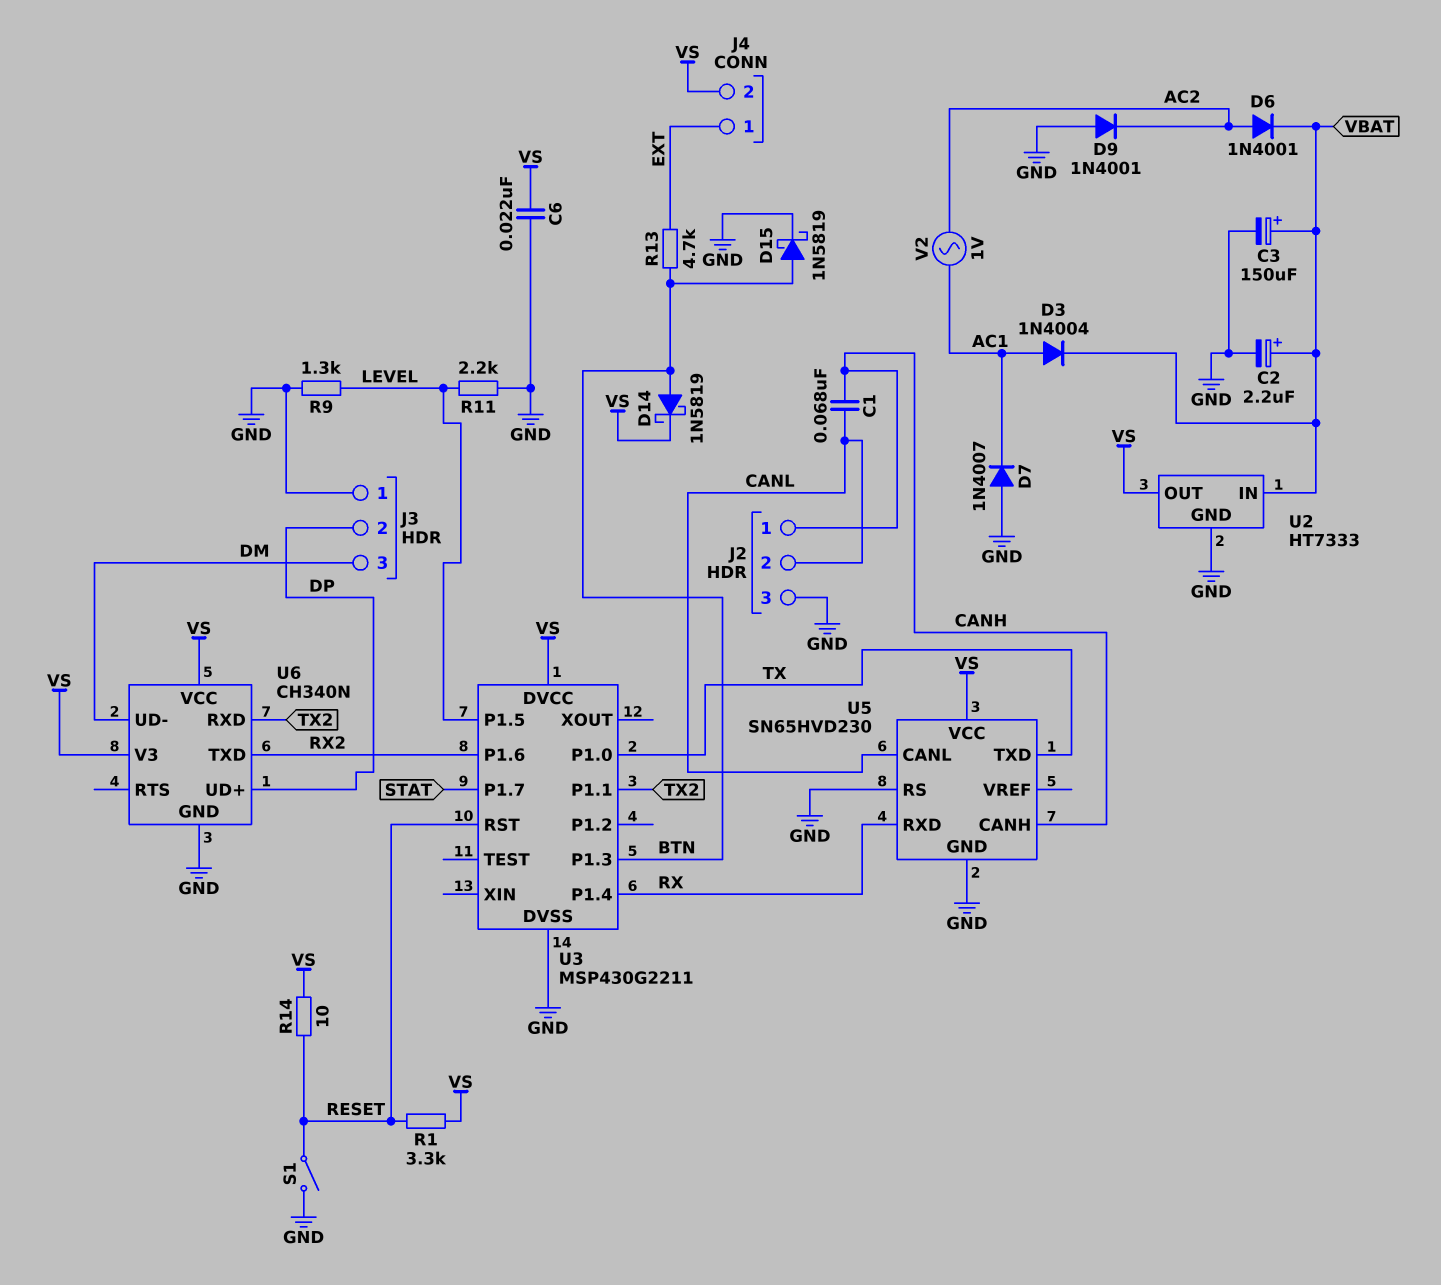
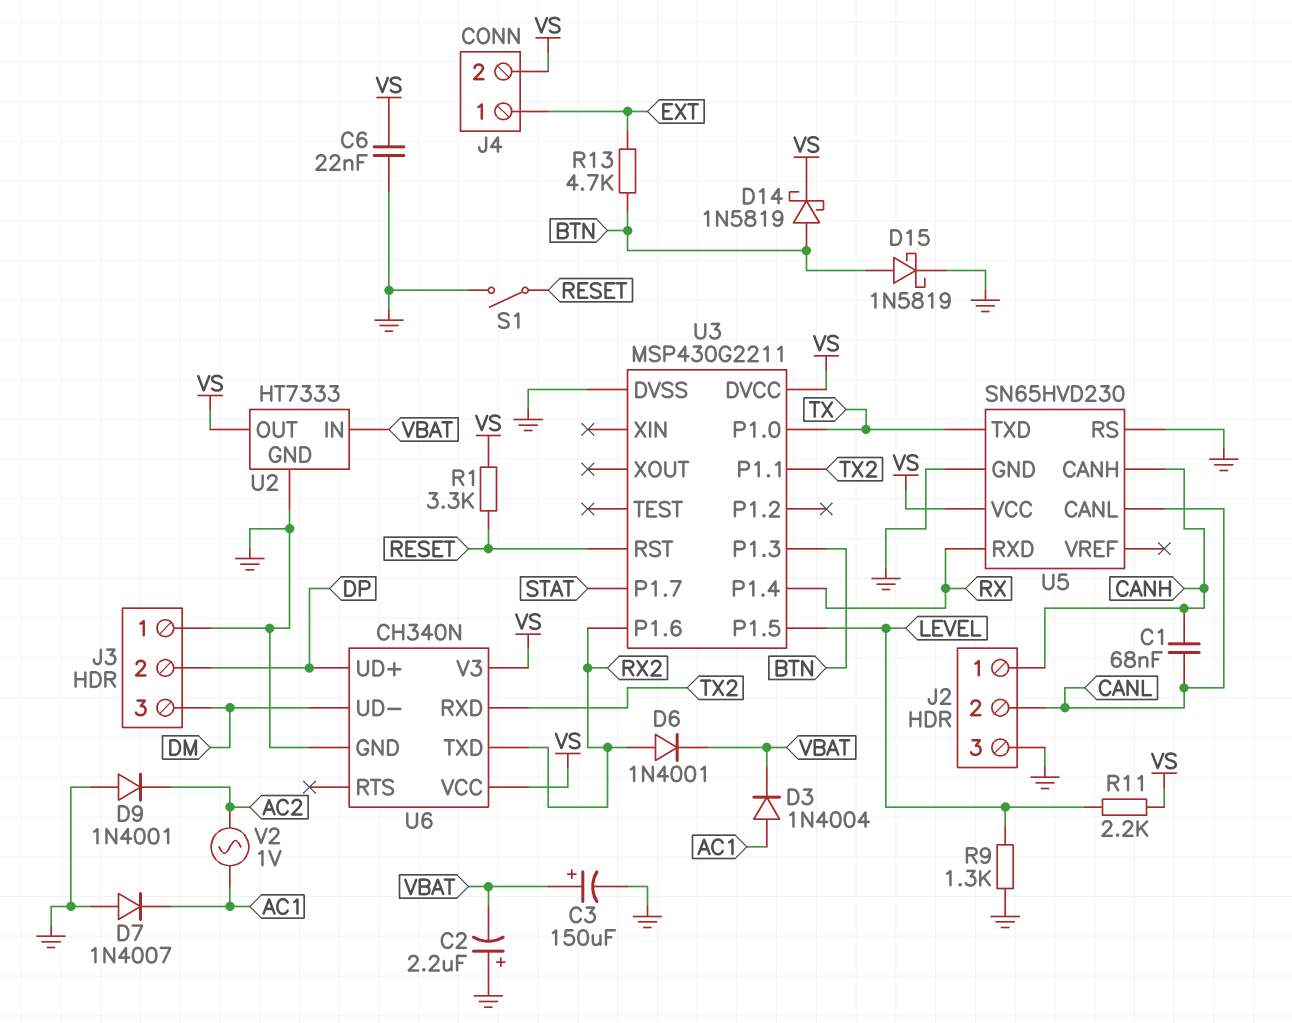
C2: 2.2uF (plus VBAT, minus GND) -> 2.2uF (plus GND, minus VBAT)
D6: diode 1N4001 (A AC2, K VBAT) -> diode 1N4001 (A RX2, K VBAT)
R11: 2.2k (GND, LEVEL) -> 2.2k (LEVEL, VS)
R14: 10 (RESET, VS) -> none

